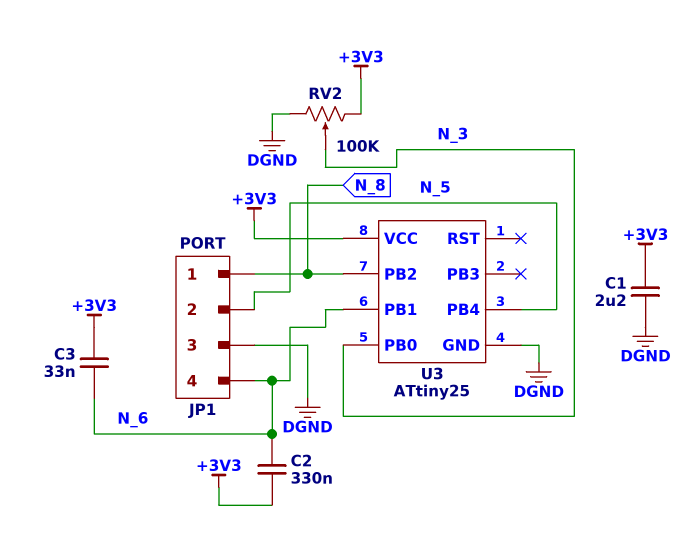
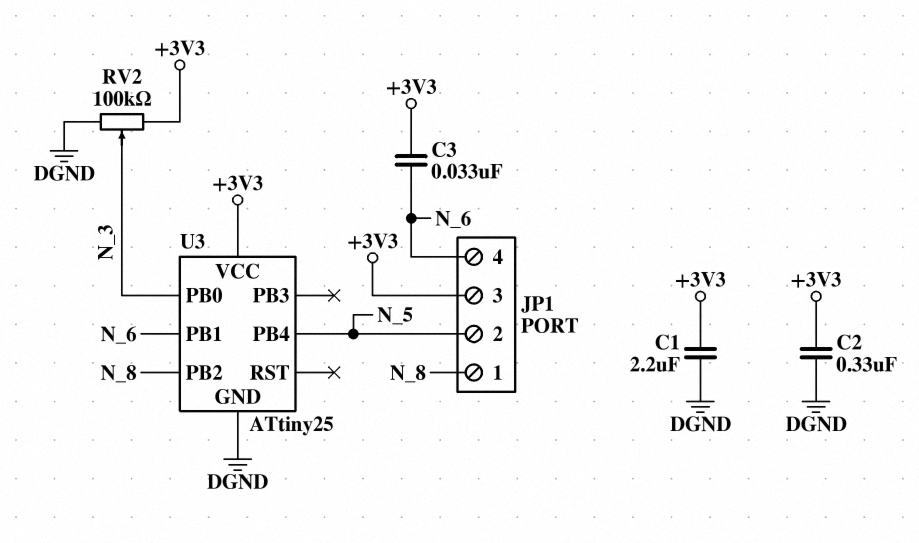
C2: 330nF (+3V3, N_6) -> 330nF (+3V3, DGND)
JP1 pin 3: DGND -> +3V3

